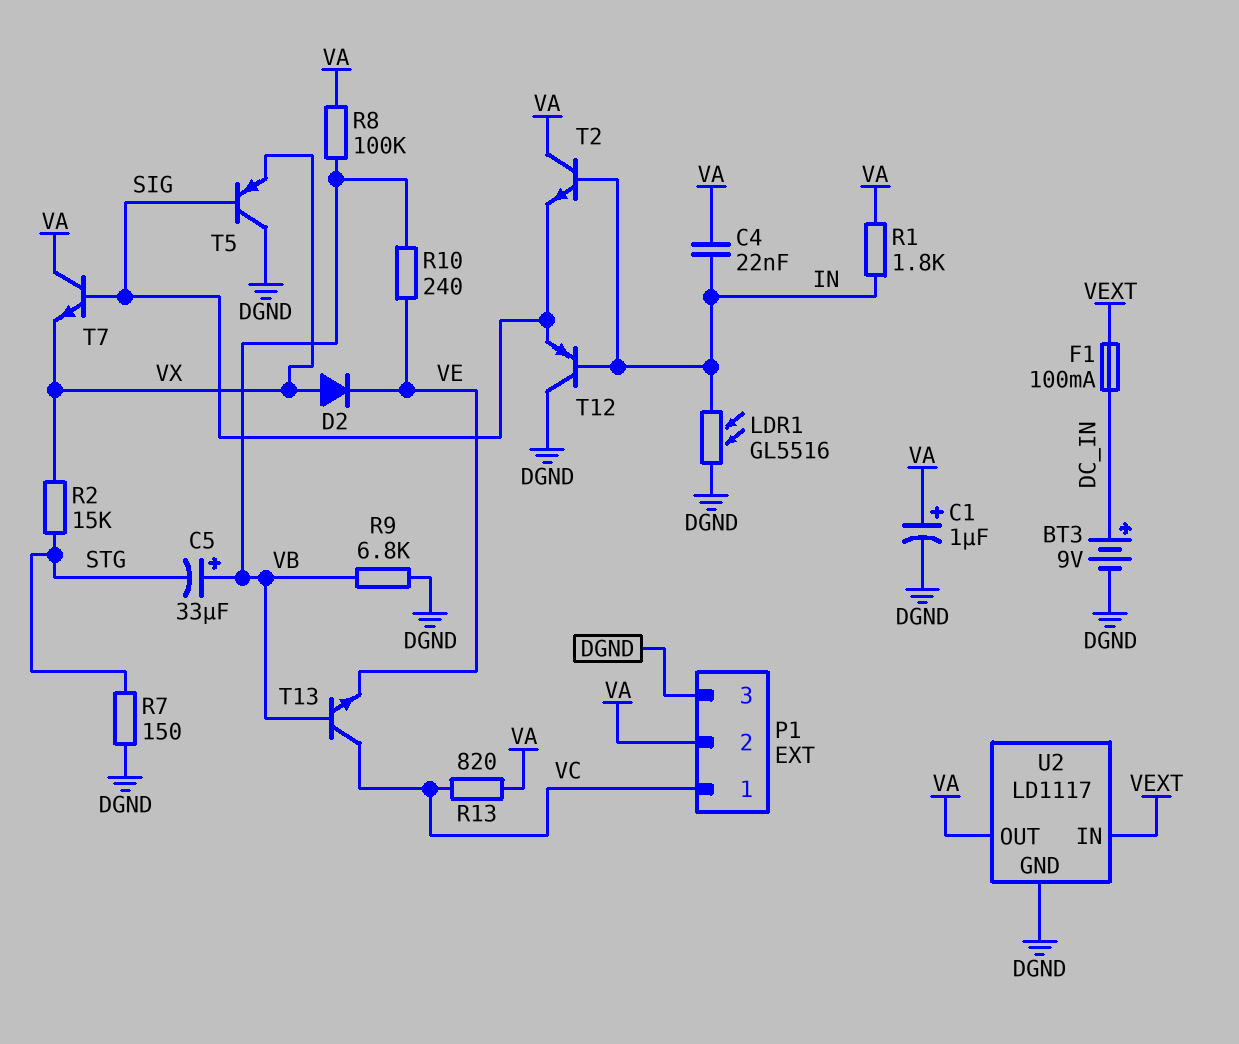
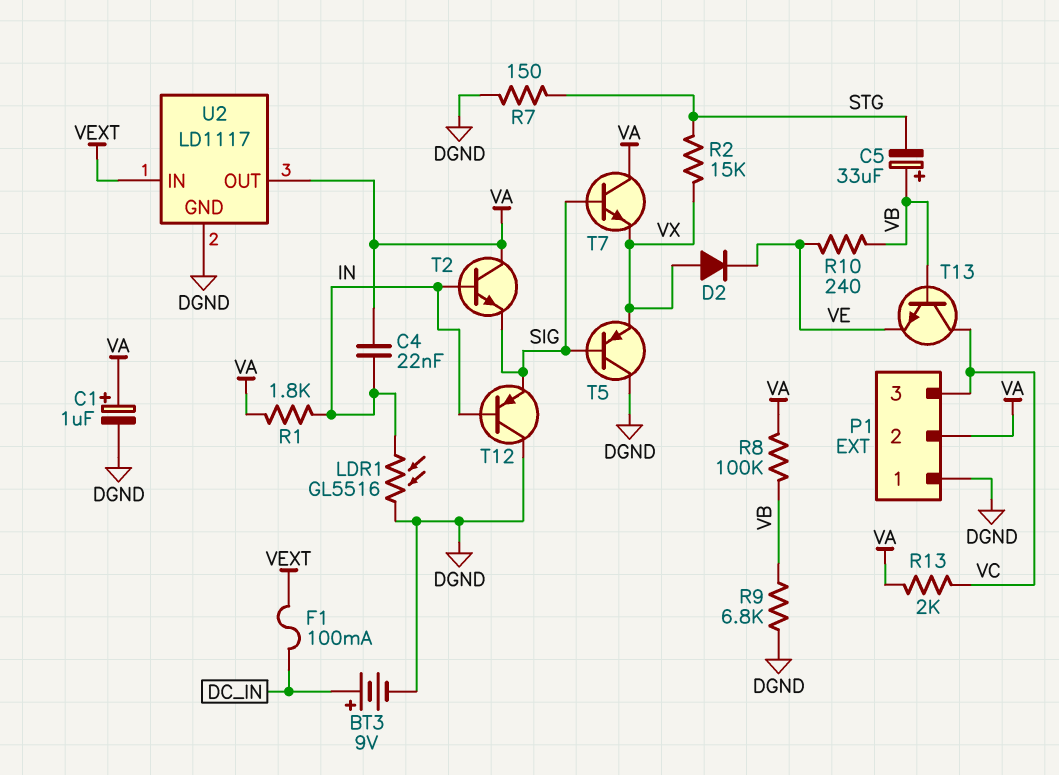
P1 pin 1: VC -> DGND
P1 pin 3: DGND -> VC
R13: 820 (VA, VC) -> 2k (VA, VC)

